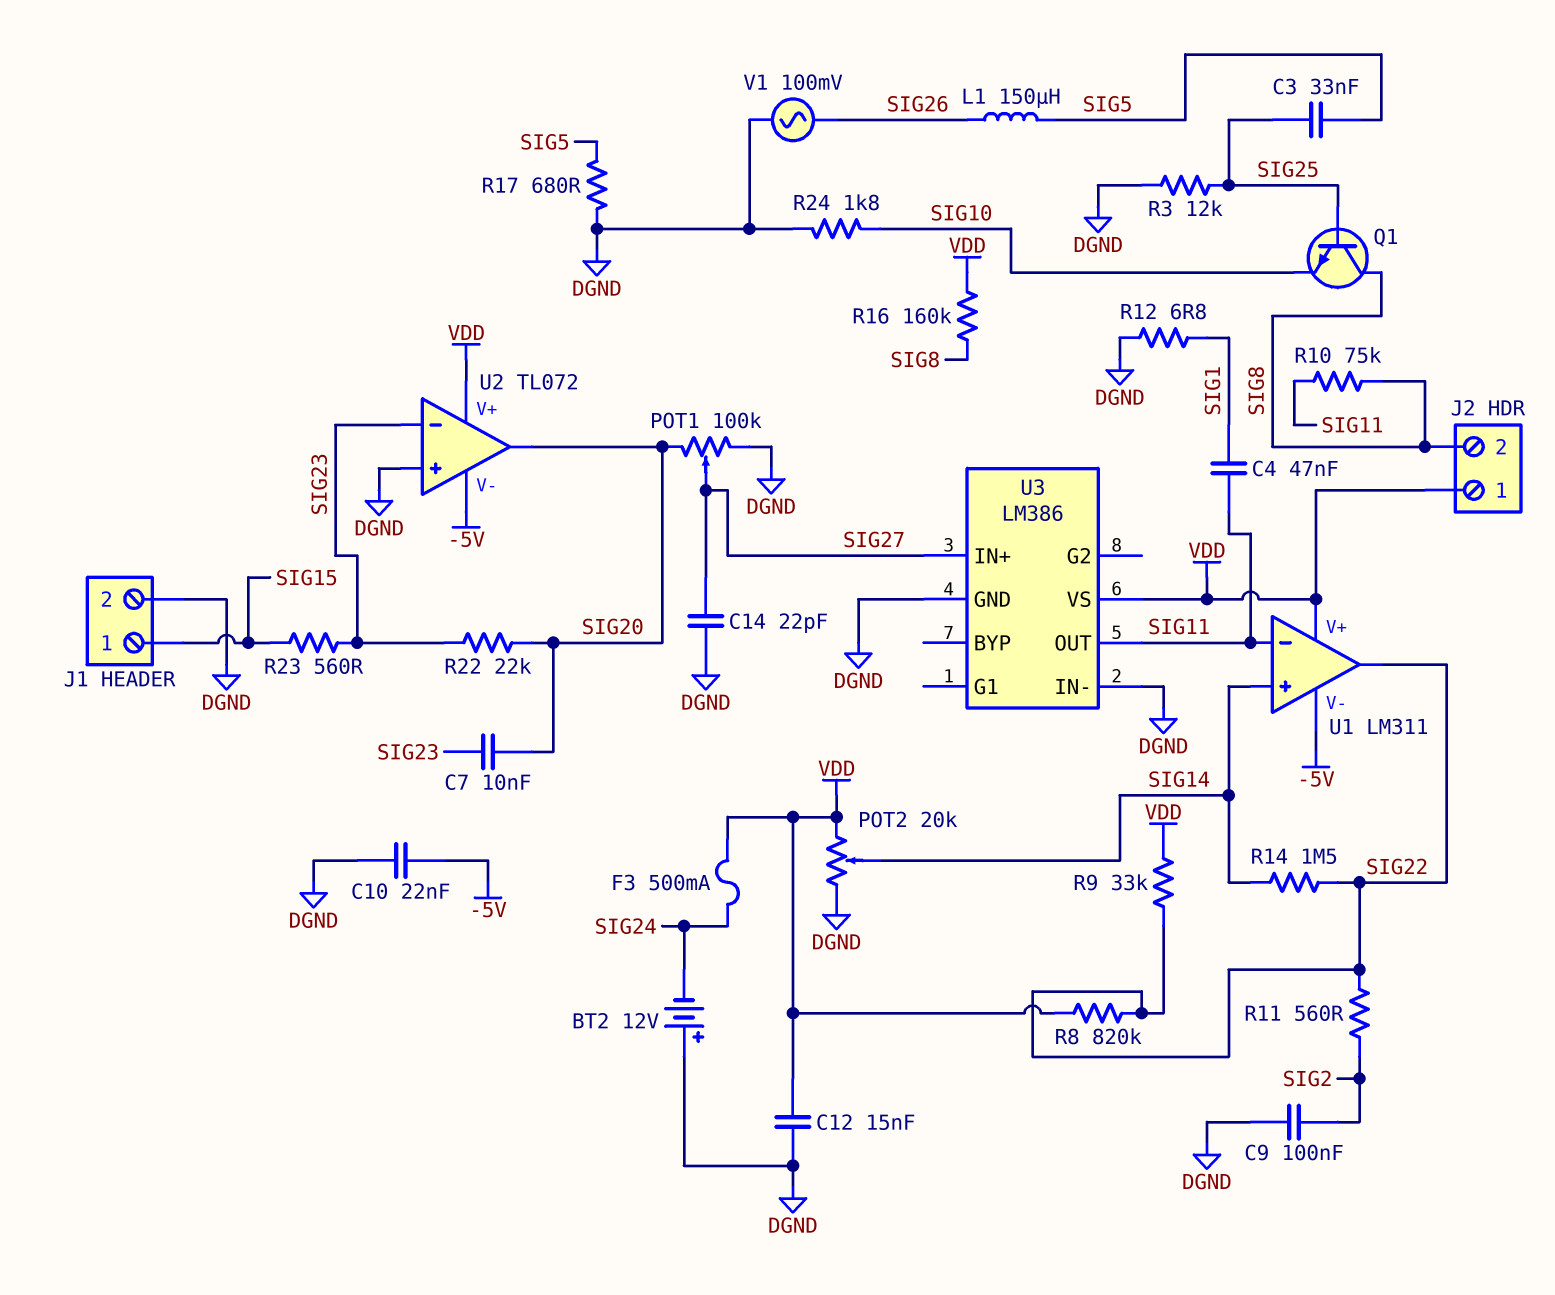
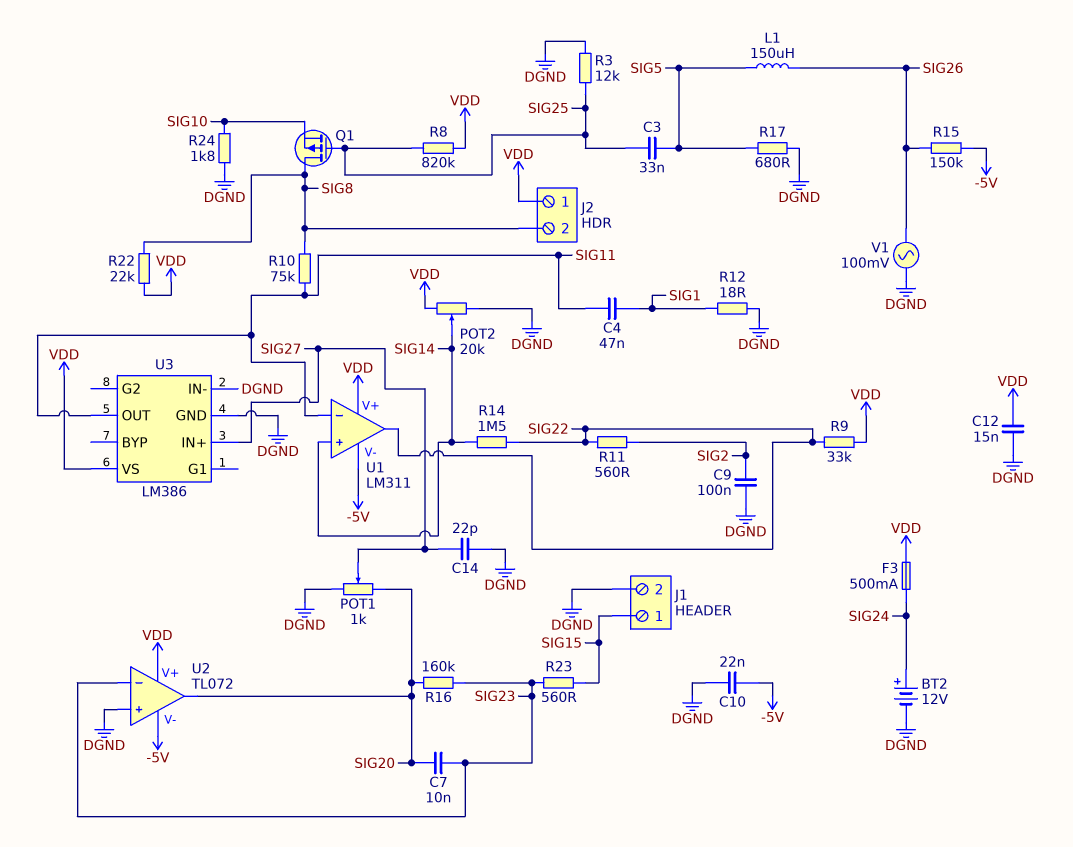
BT2: 12V (plus DGND, minus SIG24) -> 12V (plus SIG24, minus DGND)
POT1: 100k (DGND, SIG20, wiper SIG27) -> 1k (DGND, SIG20, wiper SIG27)
Q1: NPN (B SIG25, C SIG8, E SIG10) -> PMOS (G SIG25, D SIG8, S SIG10)
R8: 820k (SIG22, VDD) -> 820k (SIG25, VDD)
R12: 6.8 (DGND, SIG1) -> 18 (DGND, SIG1)
R15: none -> 150k (-5V, SIG26)
R16: 160k (SIG8, VDD) -> 160k (SIG20, SIG23)
R22: 22k (SIG20, SIG23) -> 22k (SIG8, VDD)

